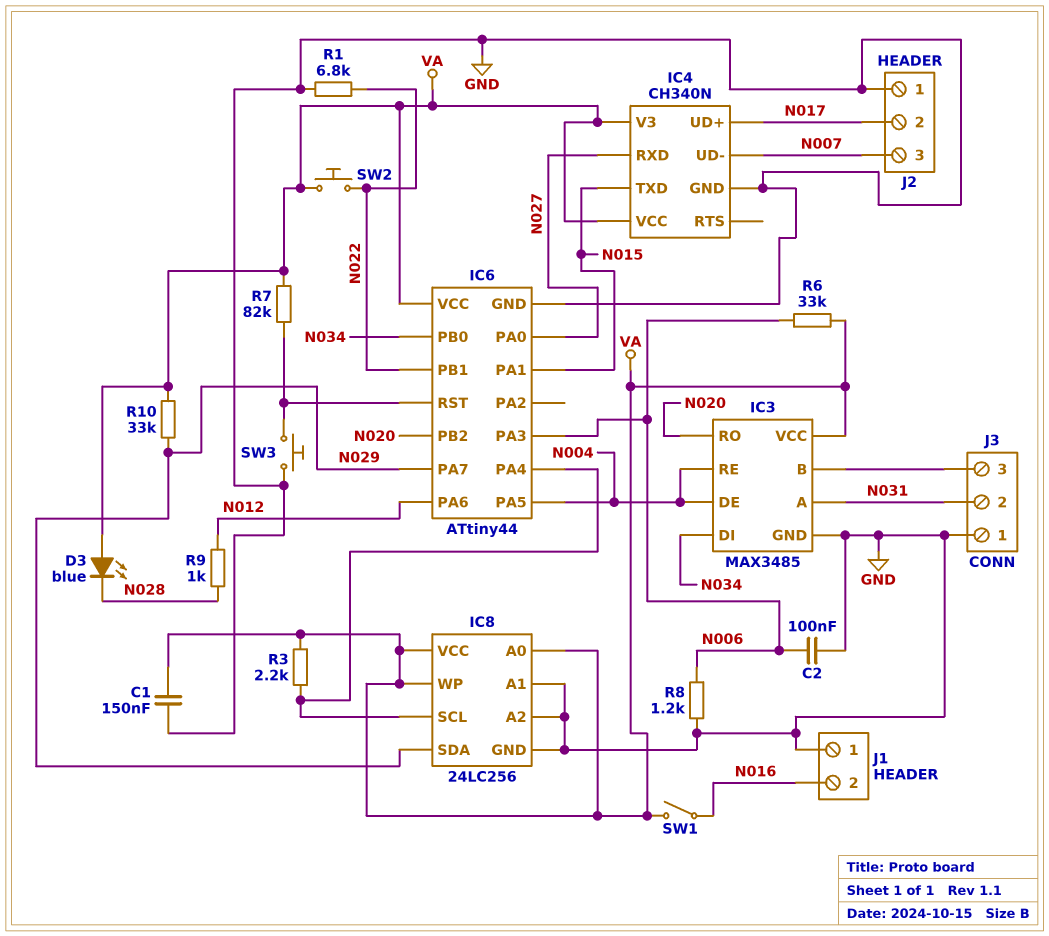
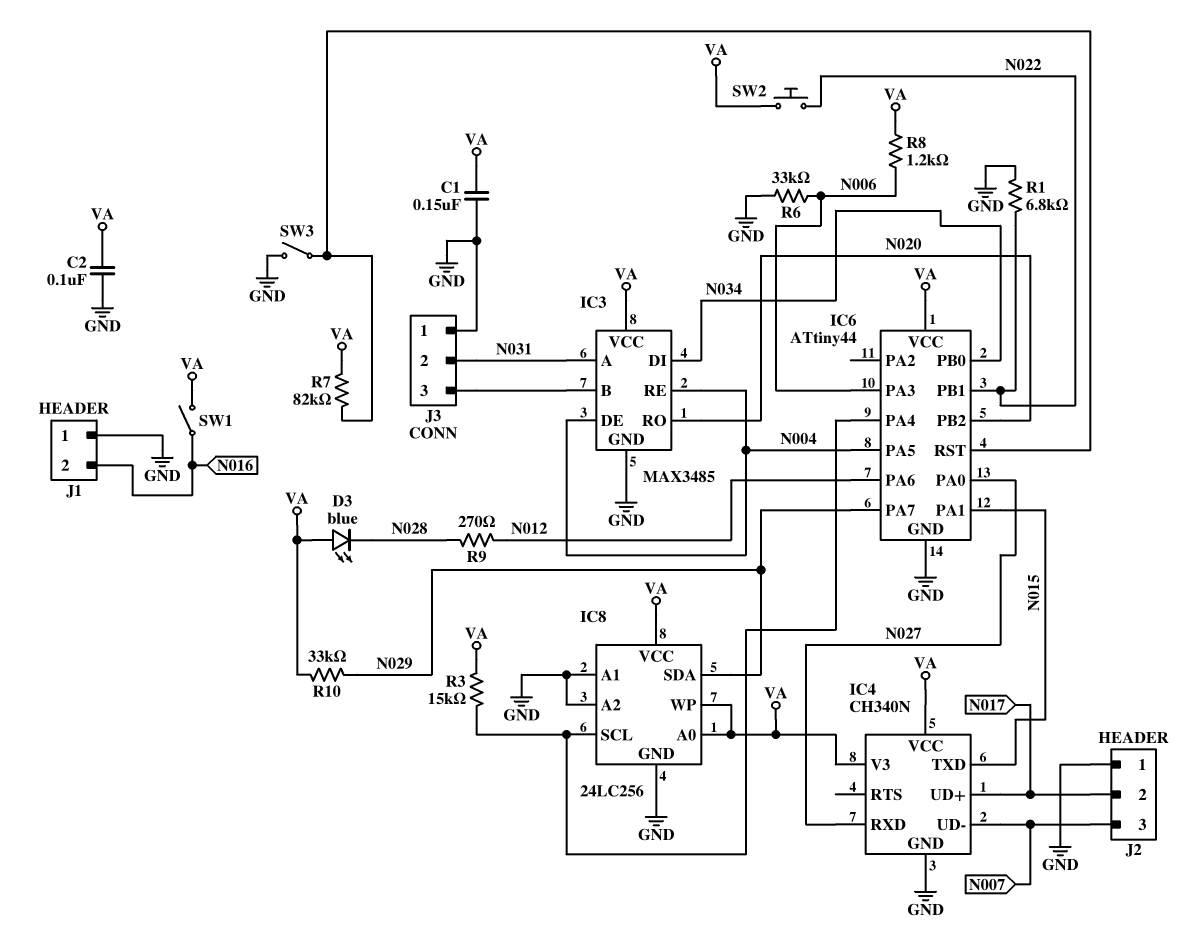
C2: 100nF (GND, N006) -> 100nF (GND, VA)
R3: 2.2k (IC6/PA4, VA) -> 15k (IC6/PA4, VA)
R6: 33k (N006, VA) -> 33k (GND, N006)
R8: 1.2k (GND, N006) -> 1.2k (N006, VA)
R9: 1k (N012, N028) -> 270 (N012, N028)
SW3: button (GND, IC6/RST) -> switch (GND, IC6/RST)

